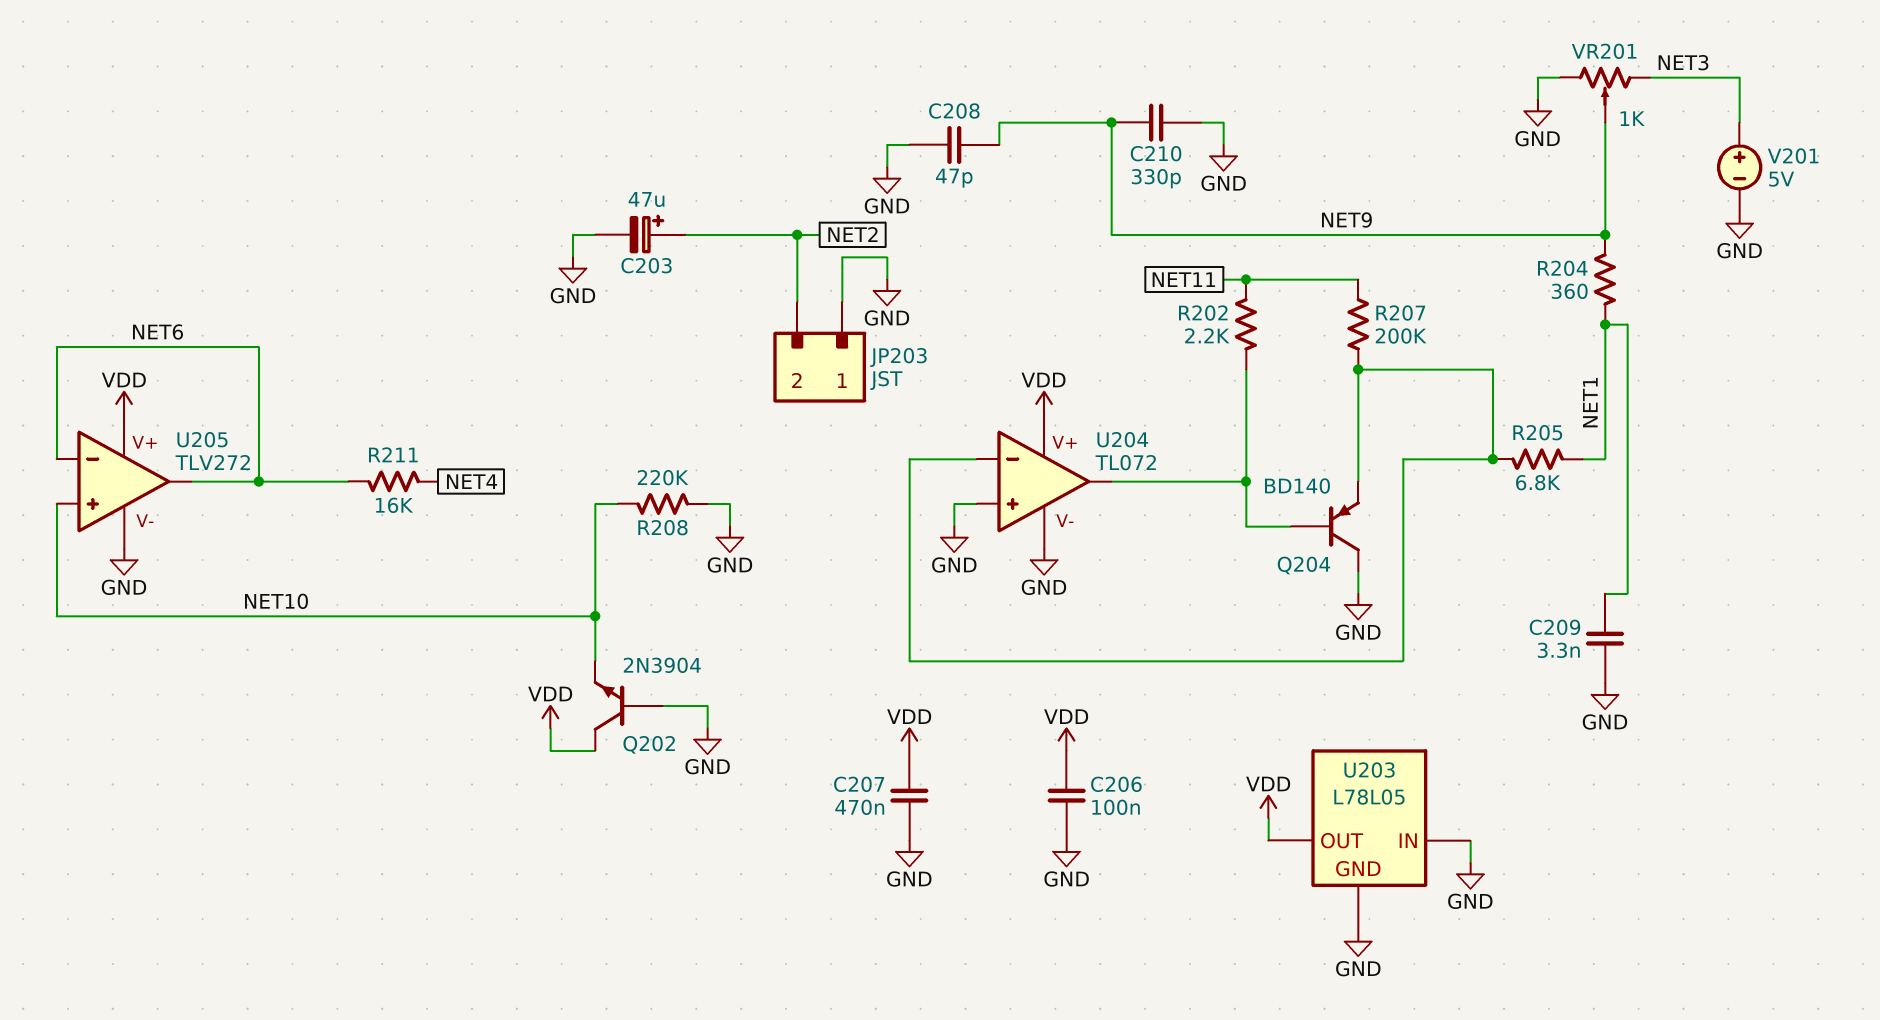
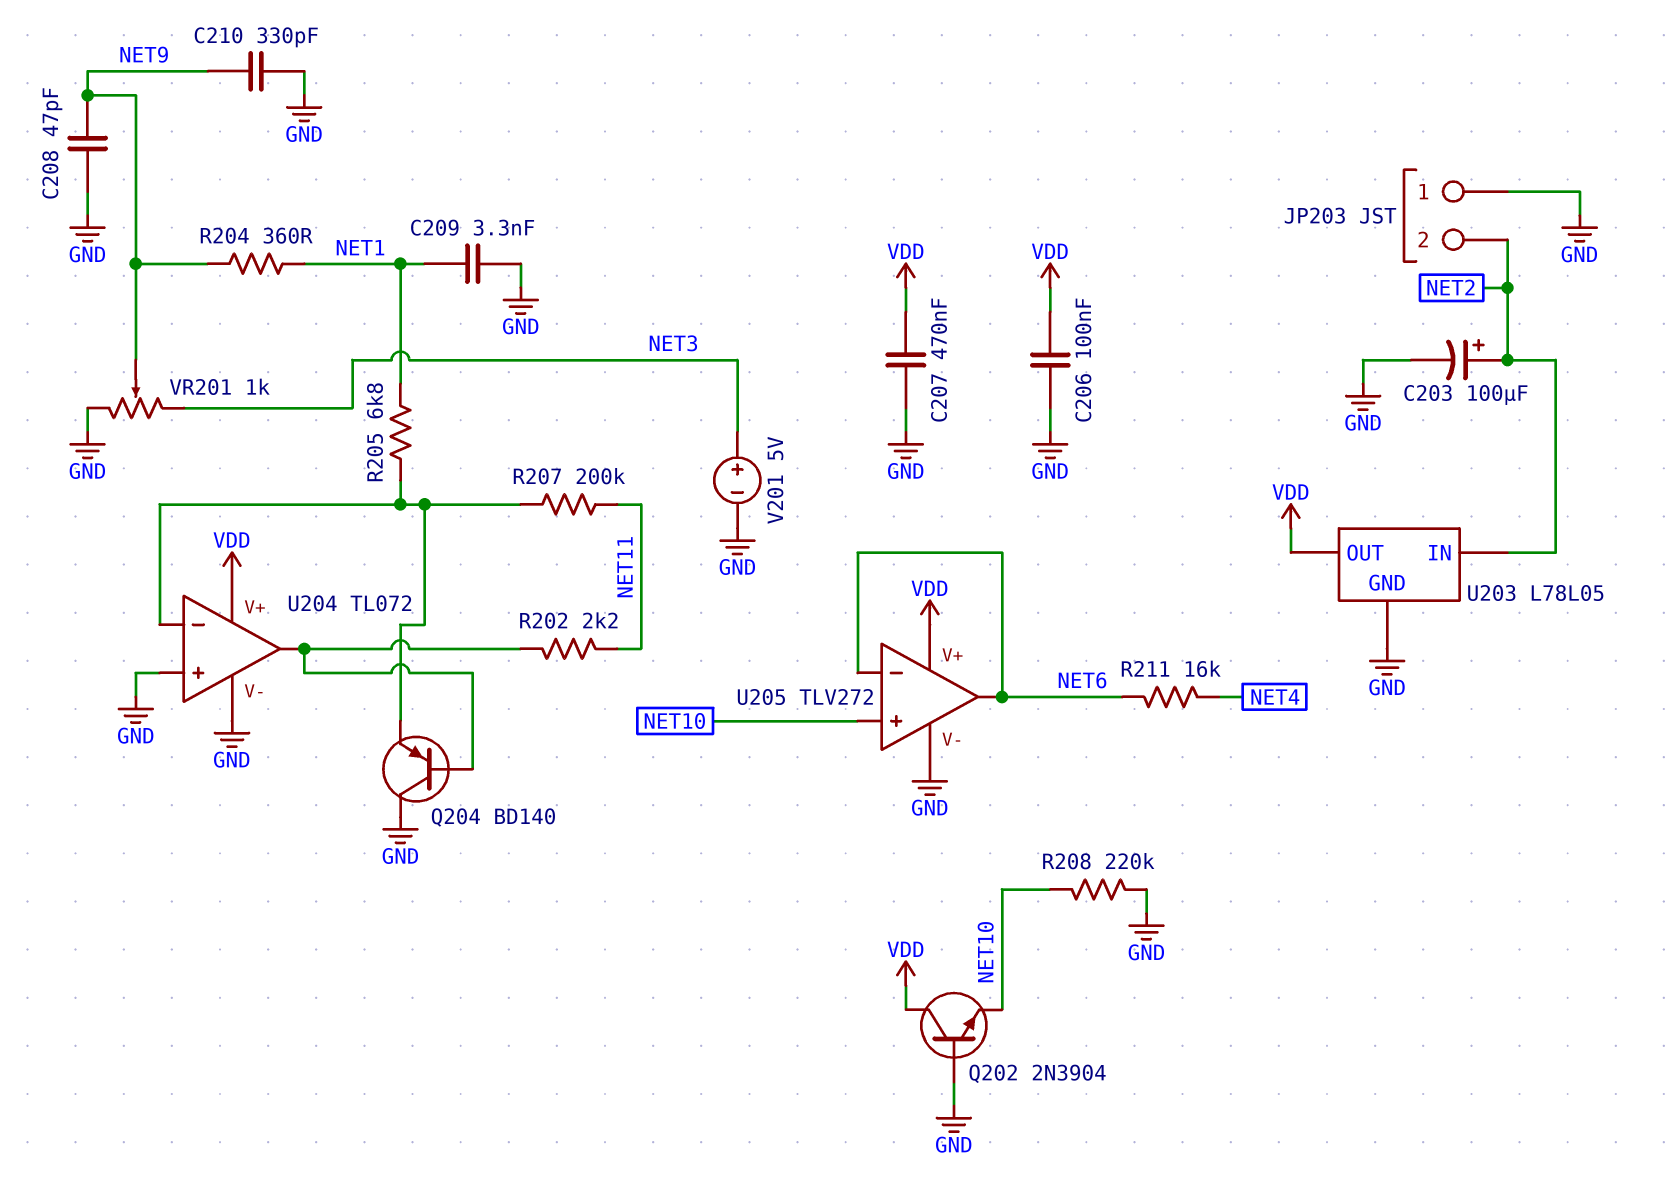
C203: 47uF (plus NET2, minus GND) -> 100uF (plus NET2, minus GND)
U203 pin IN: GND -> NET2

